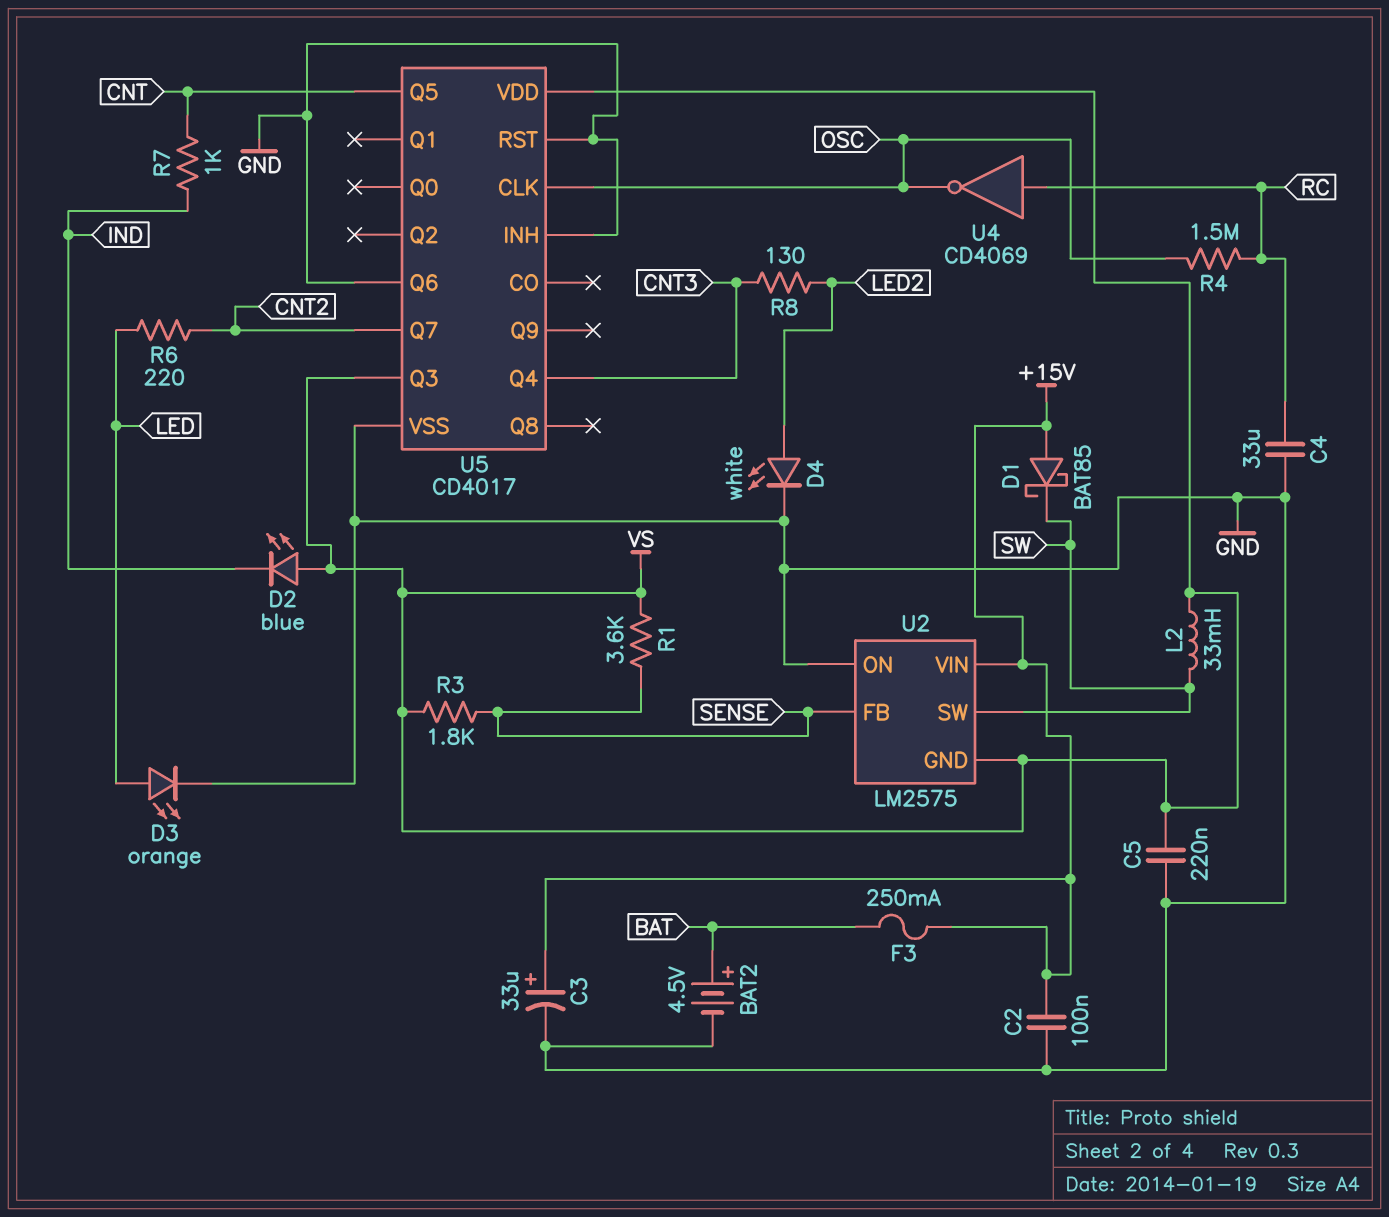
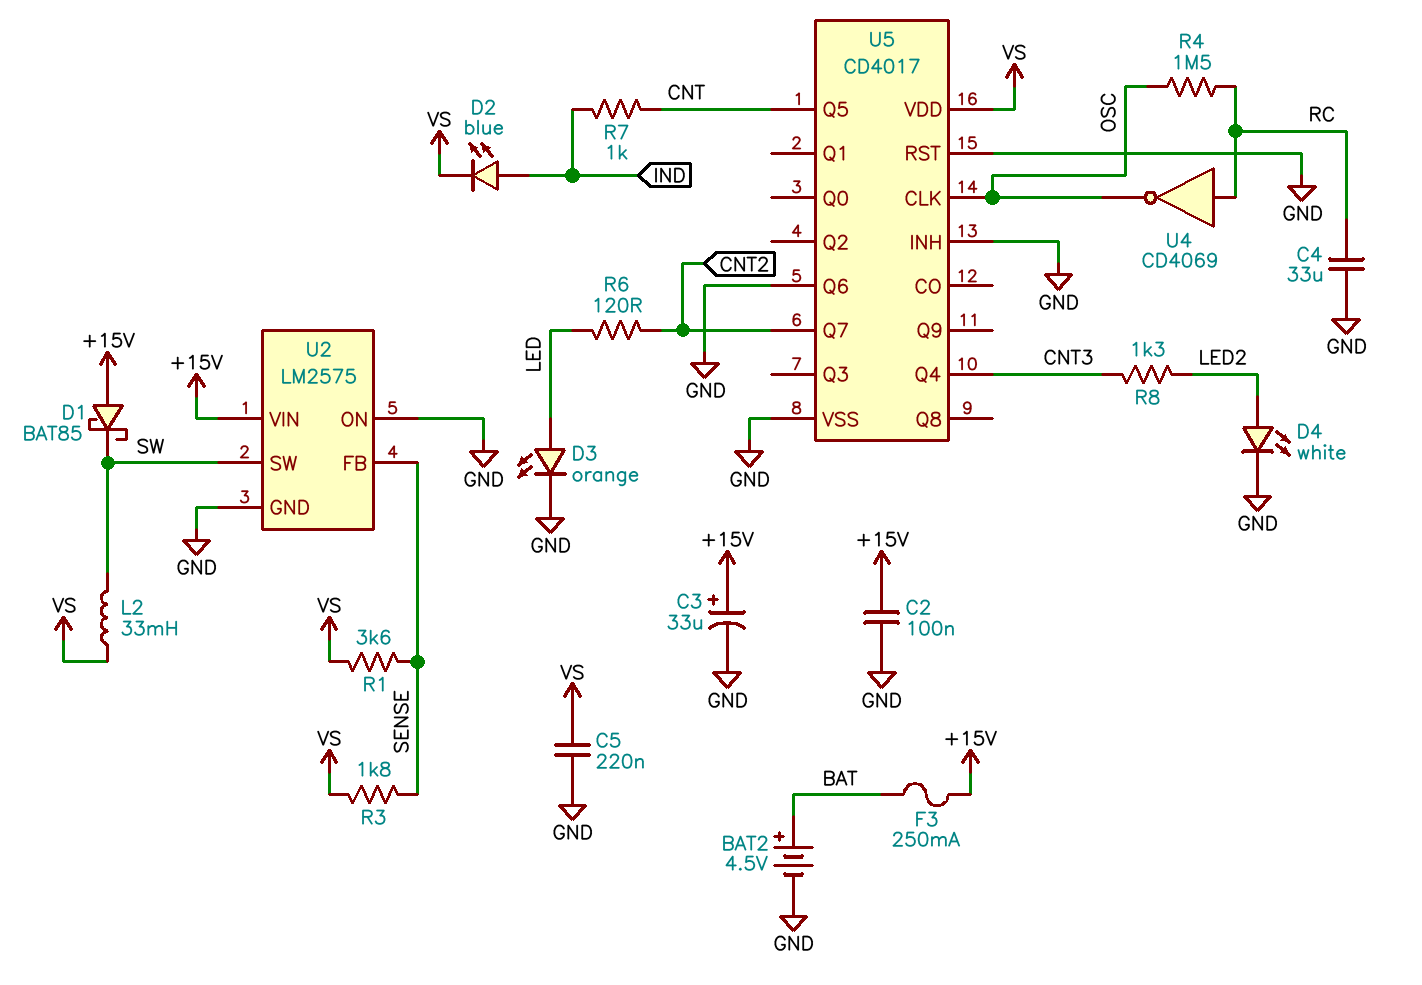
D2: LED blue (A VS, K IND) -> LED blue (A IND, K VS)
R6: 220 (CNT2, LED) -> 120 (CNT2, LED)
R8: 130 (CNT3, LED2) -> 1.3k (CNT3, LED2)
U2 pin GND: VS -> GND
U5 pin Q3: VS -> none

